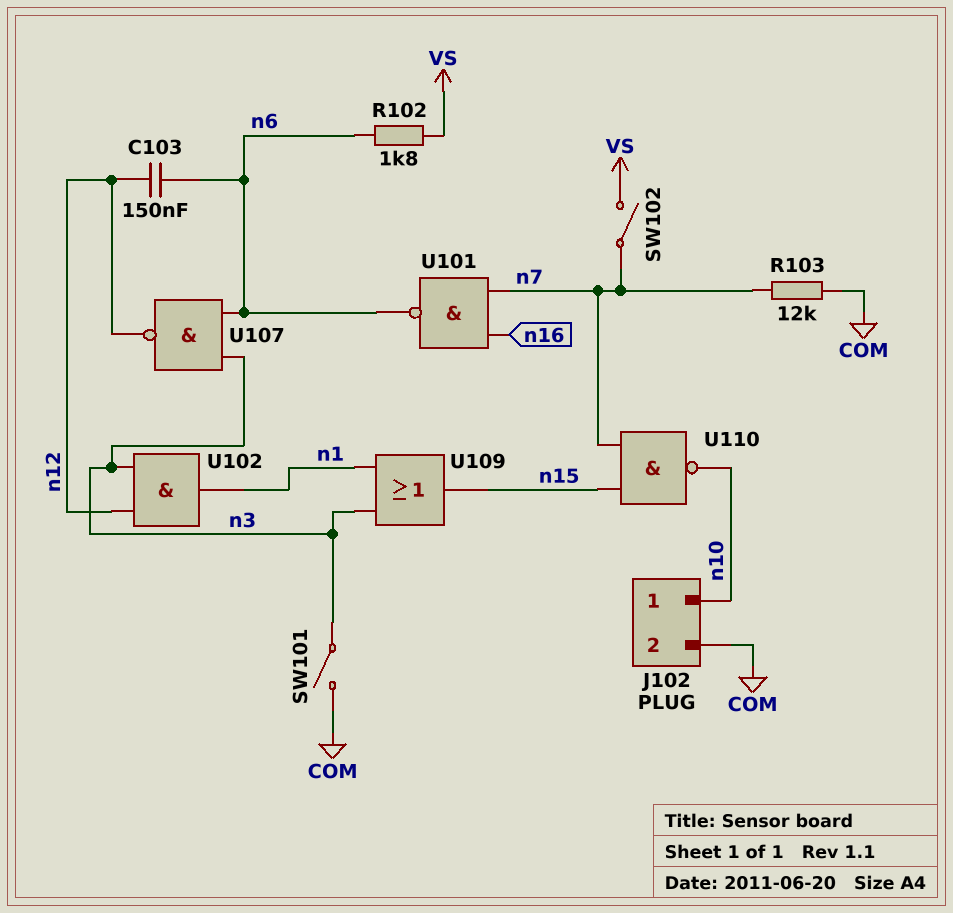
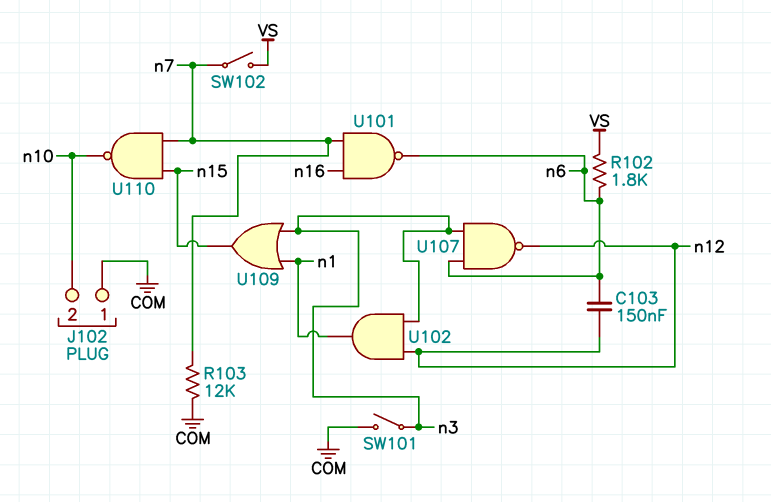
J102 pin 1: n10 -> COM
J102 pin 2: COM -> n10

